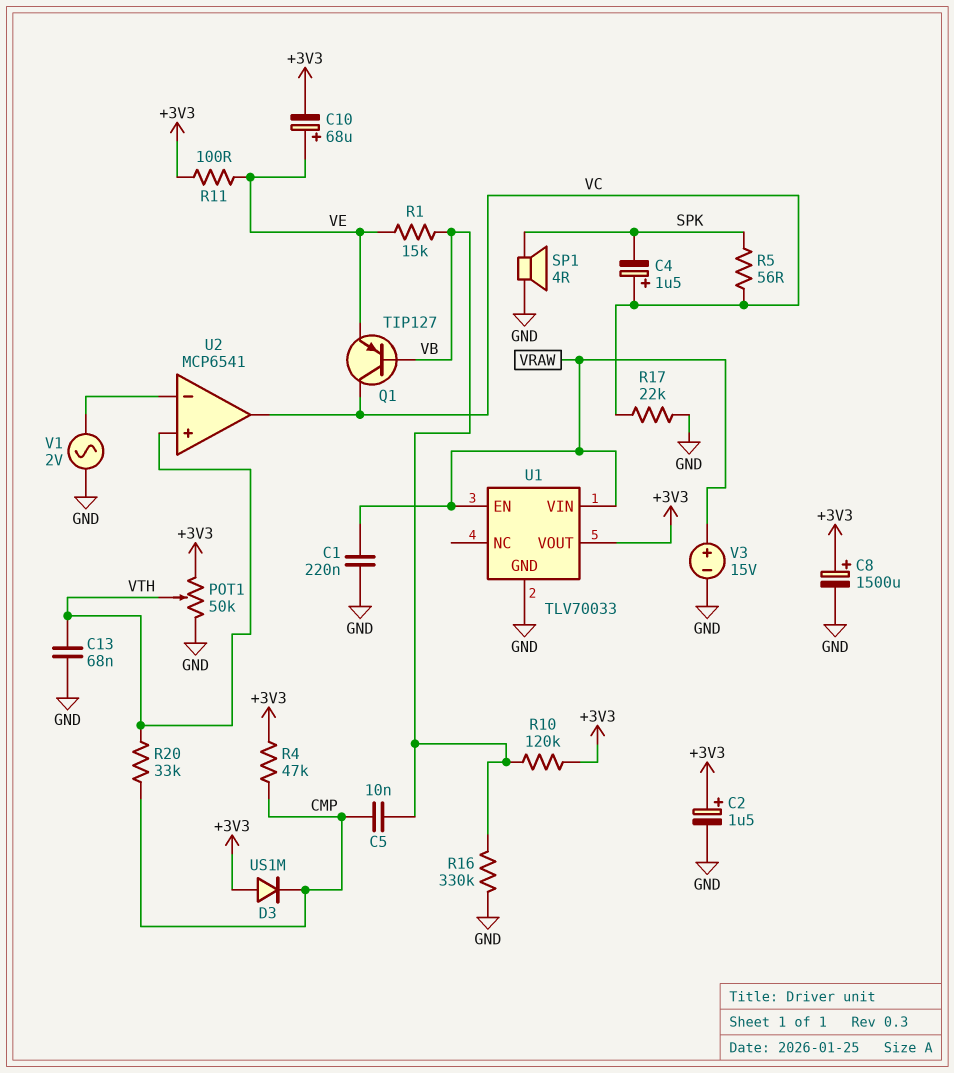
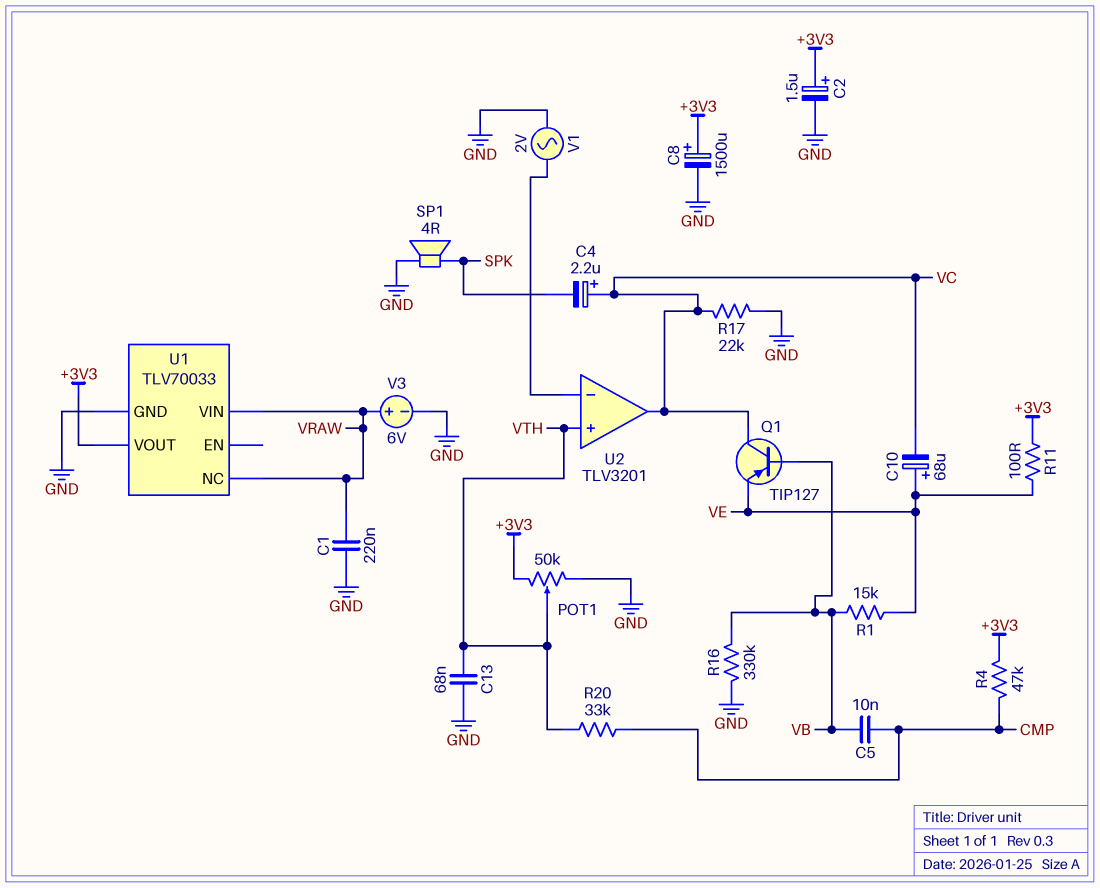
C4: 1.5uF (plus VC, minus SPK) -> 2.2uF (plus VC, minus SPK)
C10: 68uF (plus VE, minus +3V3) -> 68uF (plus VE, minus VC)
D3: diode US1M (A +3V3, K CMP) -> none
R5: 56 (SPK, VC) -> none
R10: 120k (+3V3, VB) -> none
U1 pin EN: VRAW -> none
U1 pin NC: none -> VRAW
U2: MCP6541 -> TLV3201
V3: 15V (plus VRAW, minus GND) -> 6V (plus VRAW, minus GND)

